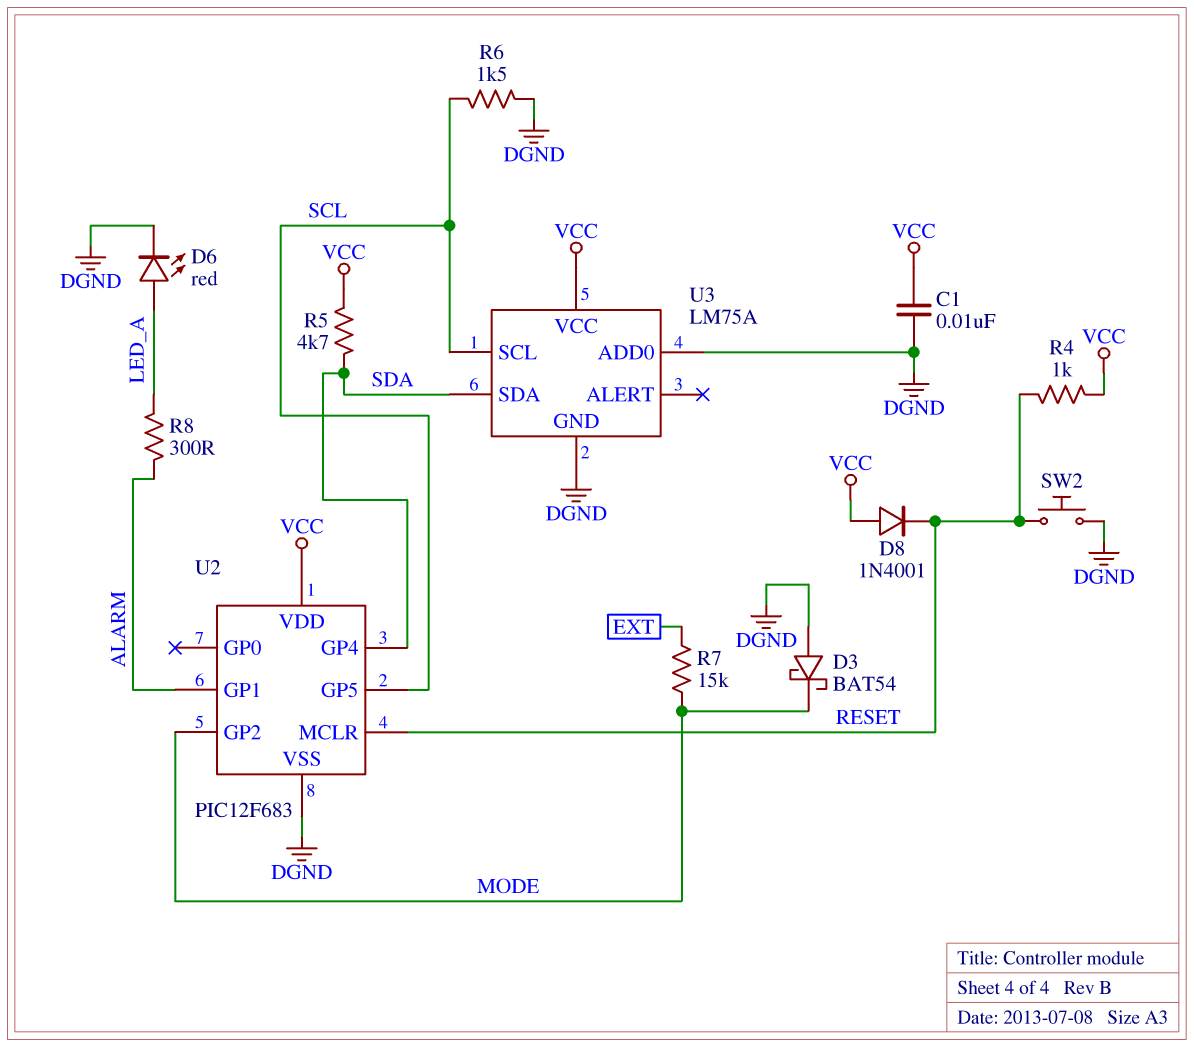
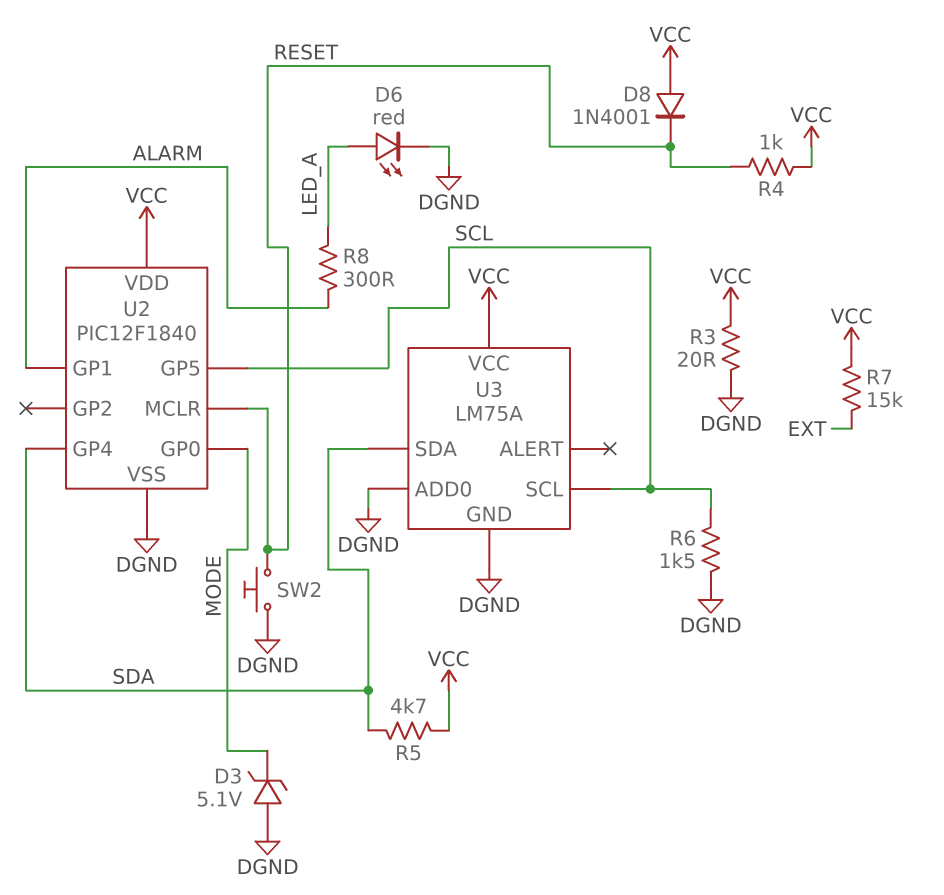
C1: 10nF (DGND, VCC) -> none
D3: schottky BAT54 (A DGND, K MODE) -> zener 5.1V (A DGND, K MODE)
R3: none -> 20 (DGND, VCC)
R7: 15k (EXT, MODE) -> 15k (EXT, VCC)
U2: PIC12F683 -> PIC12F1840
U2 pin GP0: none -> MODE
U2 pin GP2: MODE -> none

